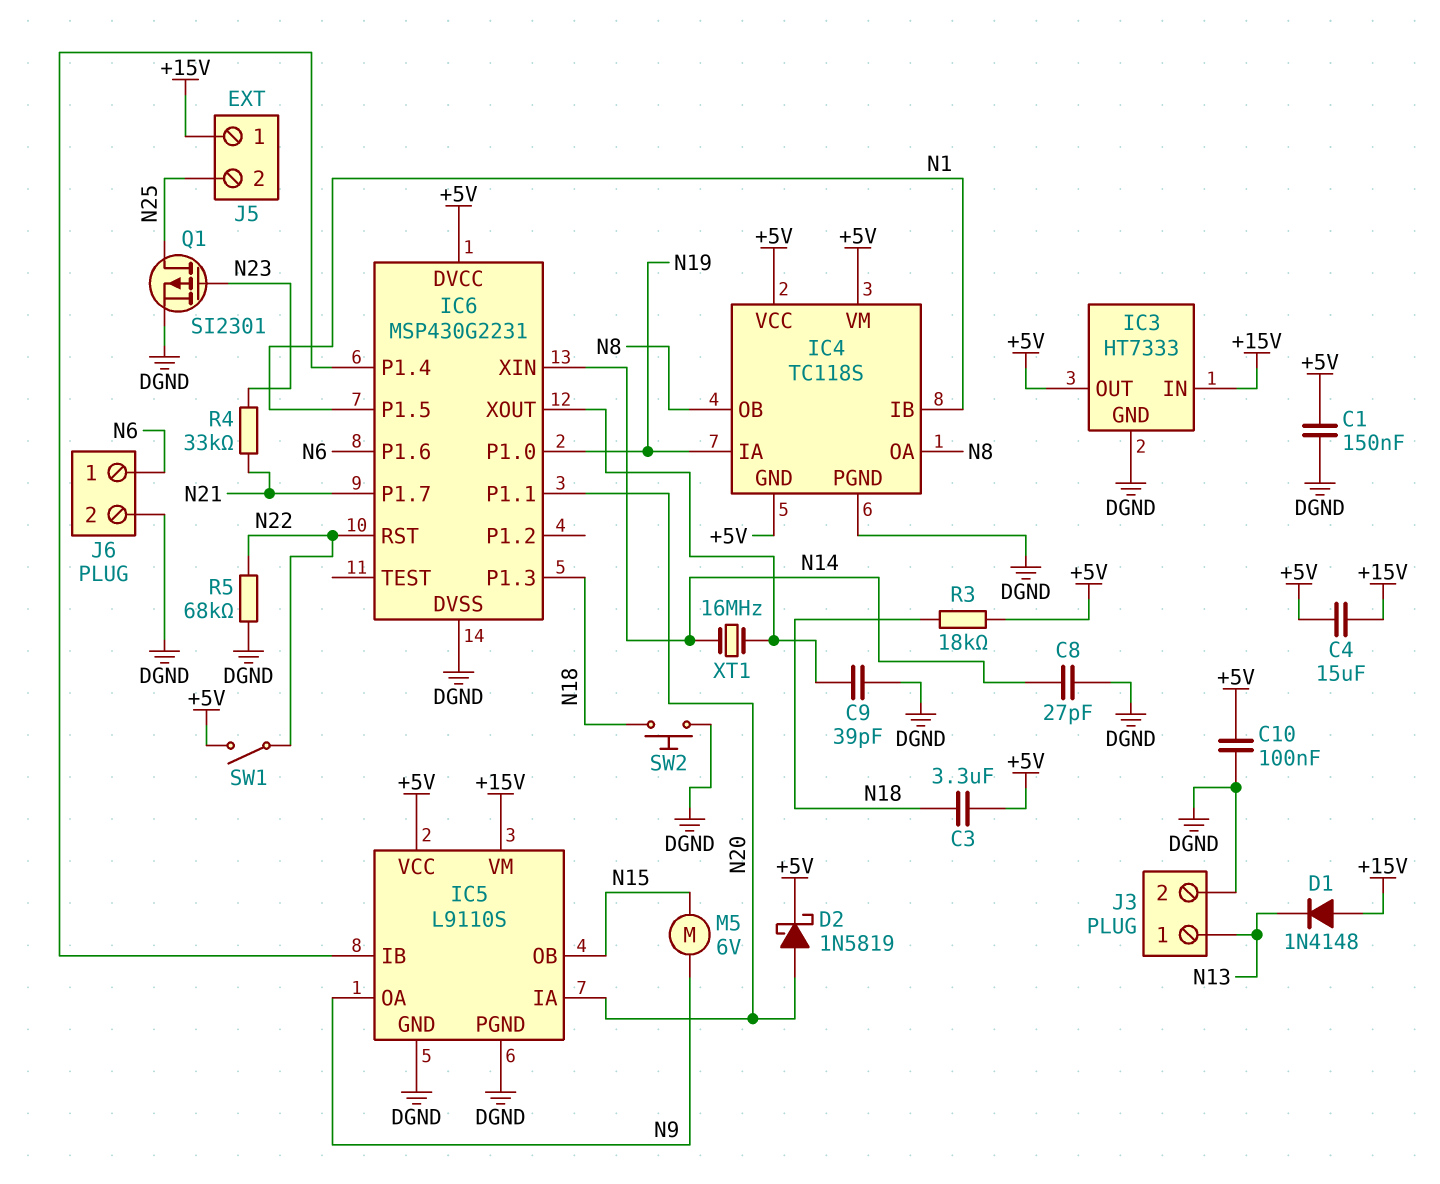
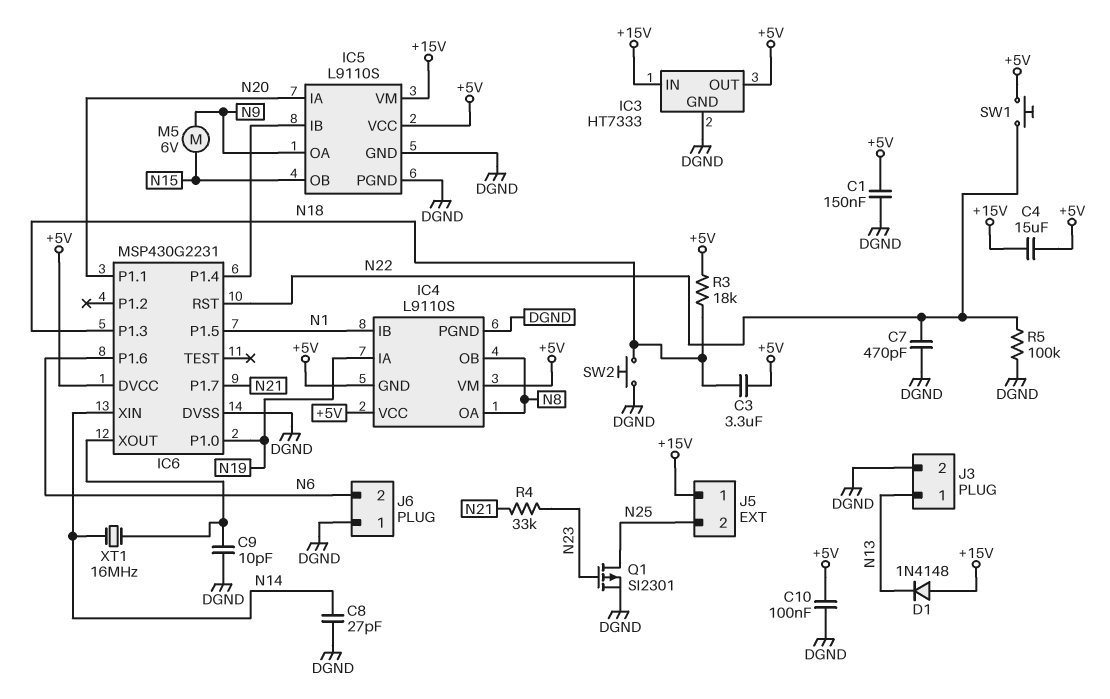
C7: none -> 470pF (DGND, N22)
C9: 39pF (DGND, IC6/XOUT) -> 10pF (DGND, IC6/XOUT)
D2: schottky 1N5819 (A N20, K +5V) -> none
IC4: TC118S -> L9110S
J6 pin 1: N6 -> DGND
J6 pin 2: DGND -> N6
R5: 68k (DGND, N22) -> 100k (DGND, N22)
SW1: switch (+5V, N22) -> button (+5V, N22)

